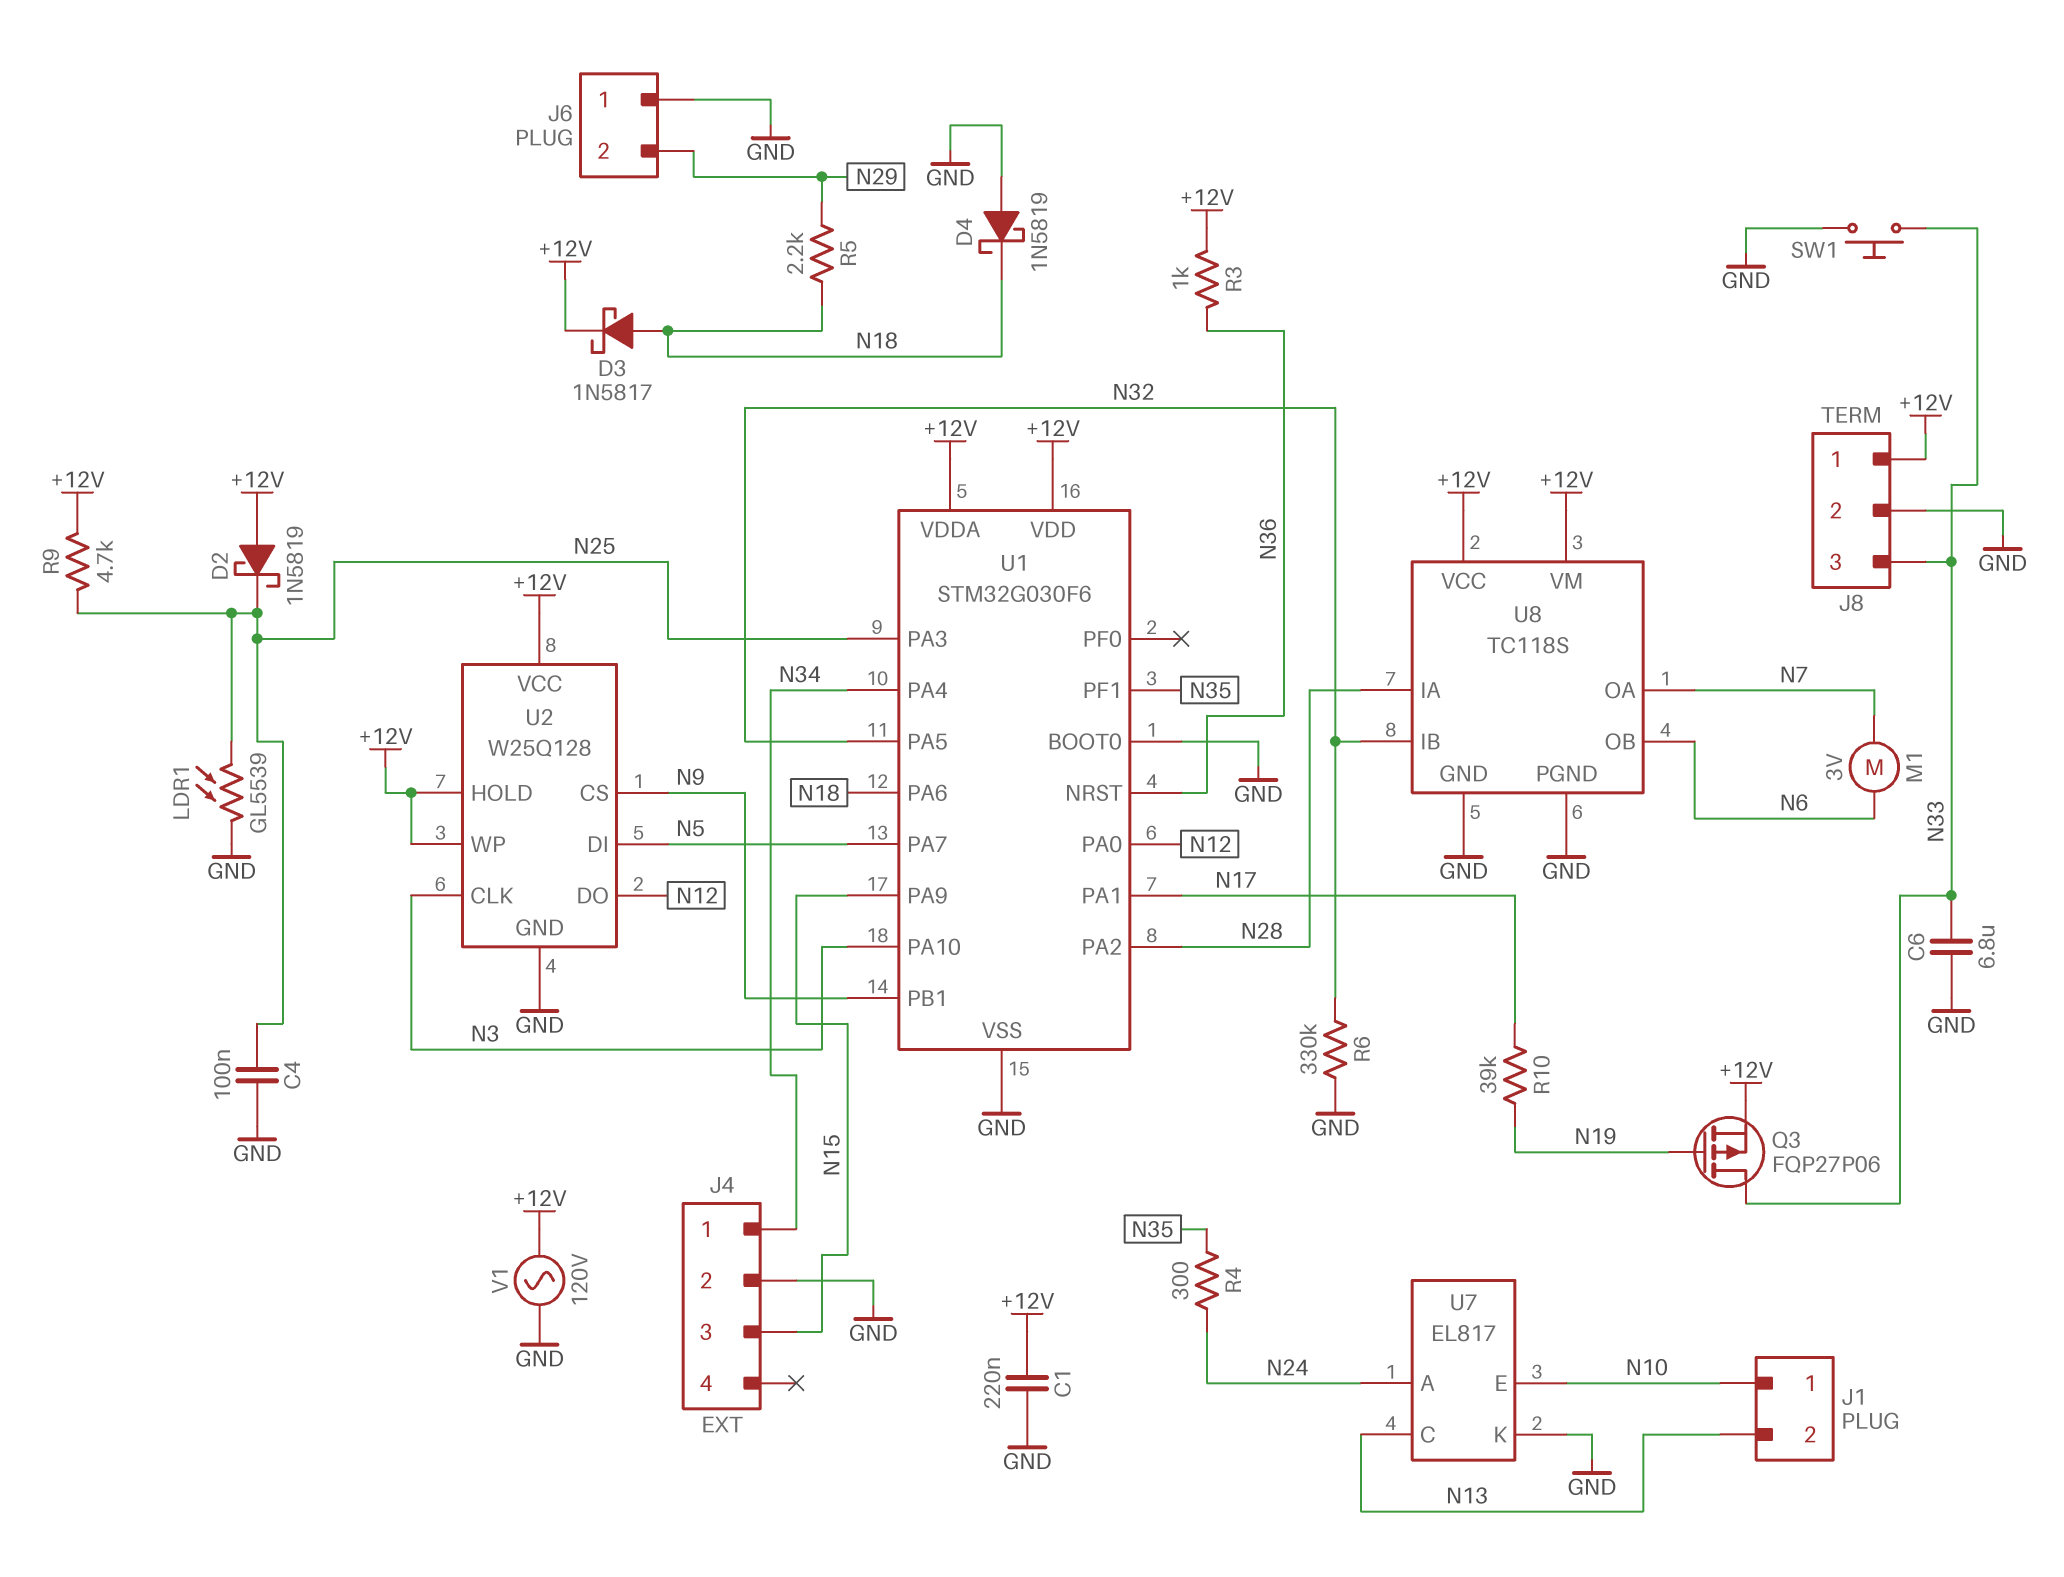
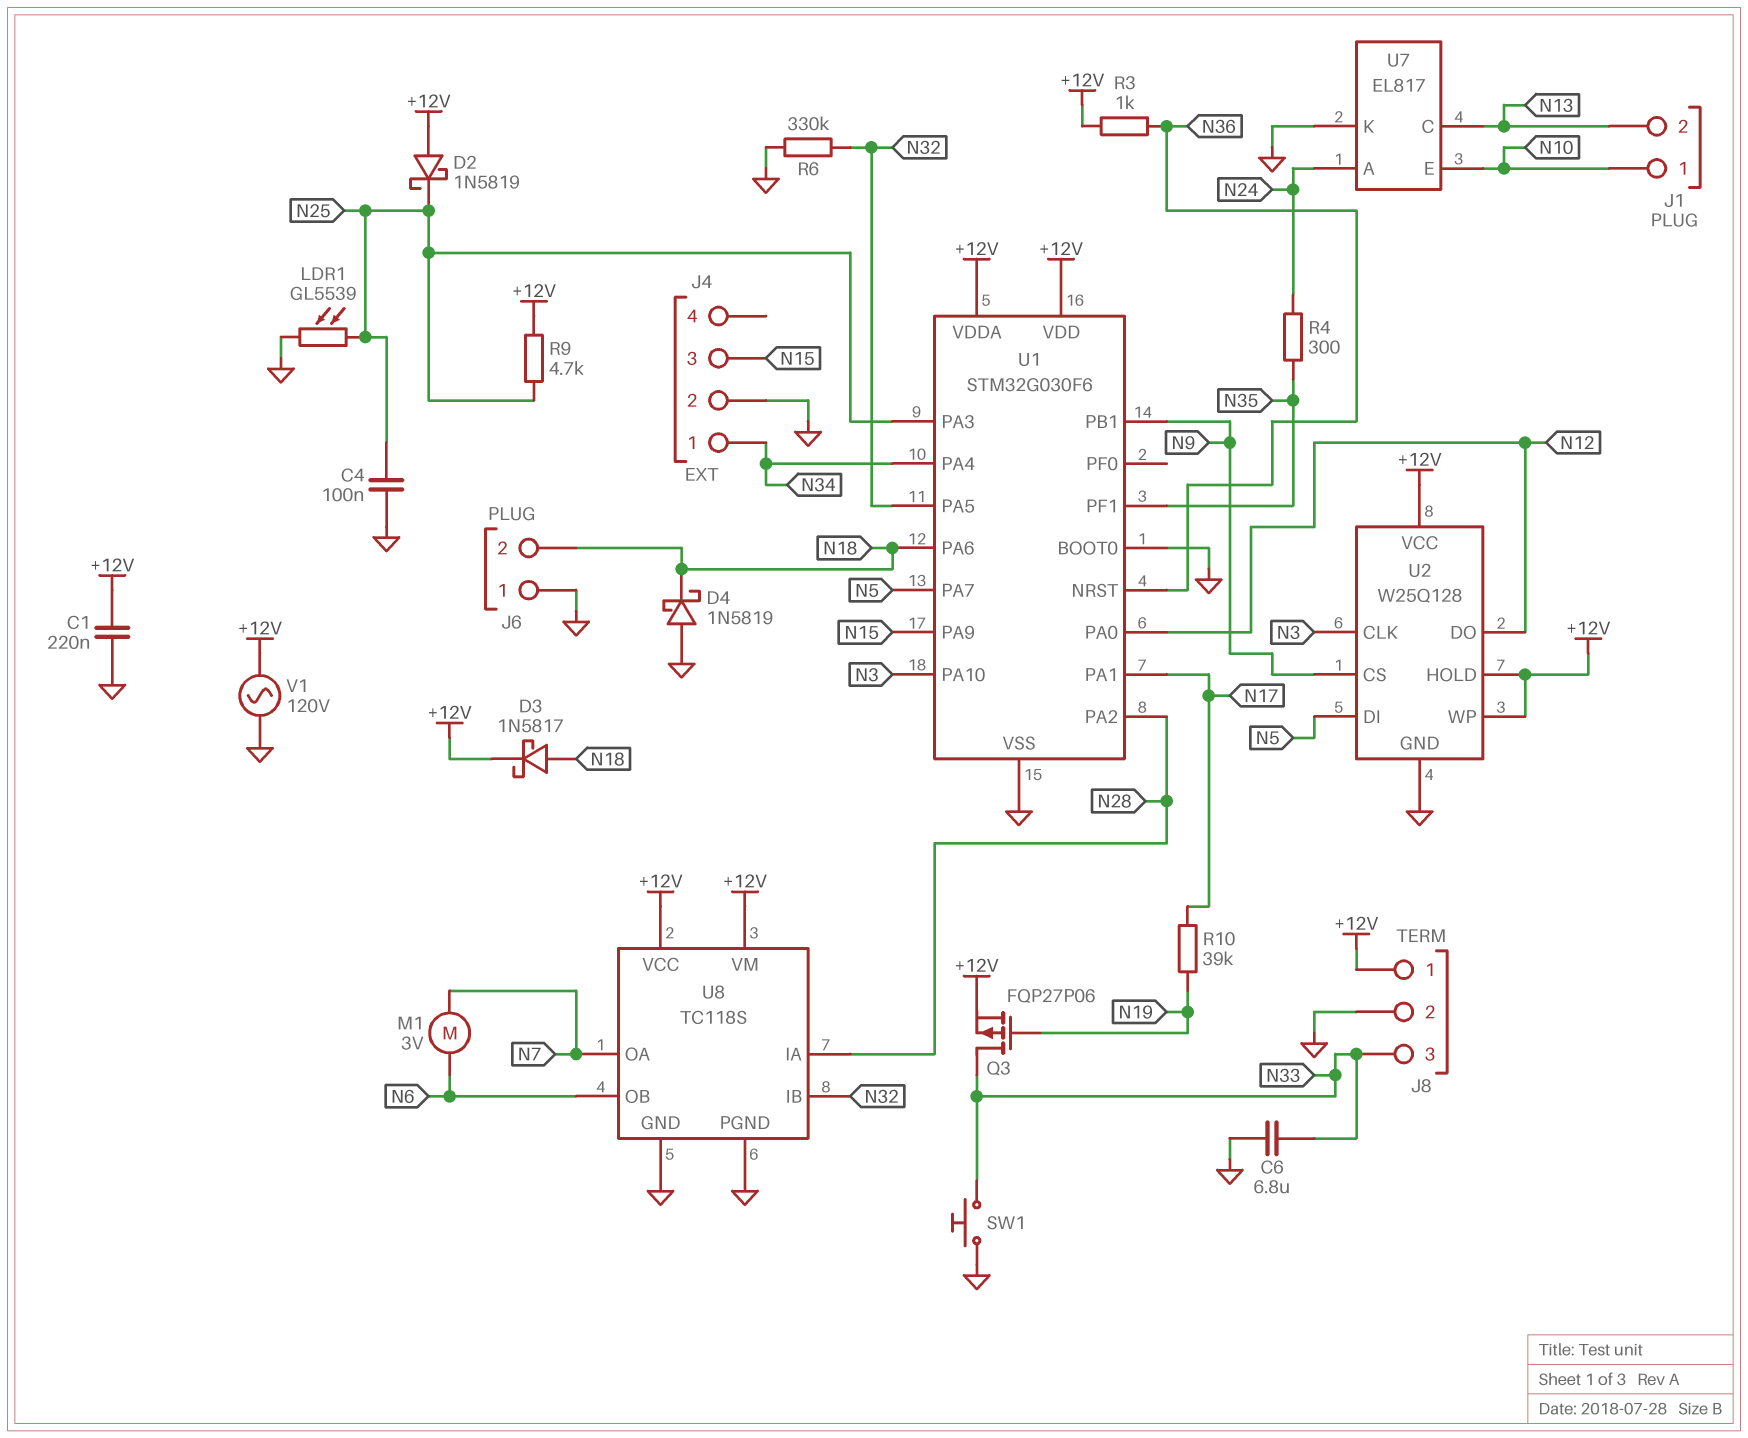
J6 pin 2: N29 -> N18
R5: 2.2k (N18, N29) -> none

